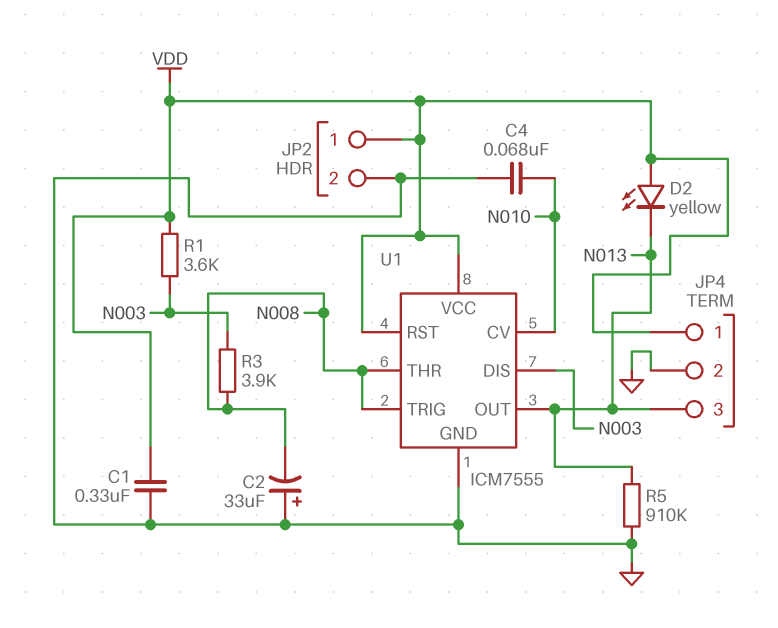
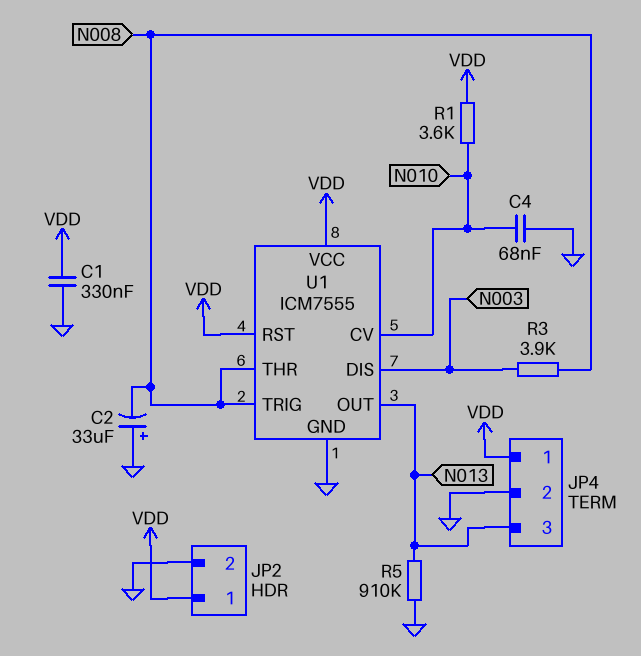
D2: LED yellow (A VDD, K N013) -> none
R1: 3.6k (N003, VDD) -> 3.6k (N010, VDD)

